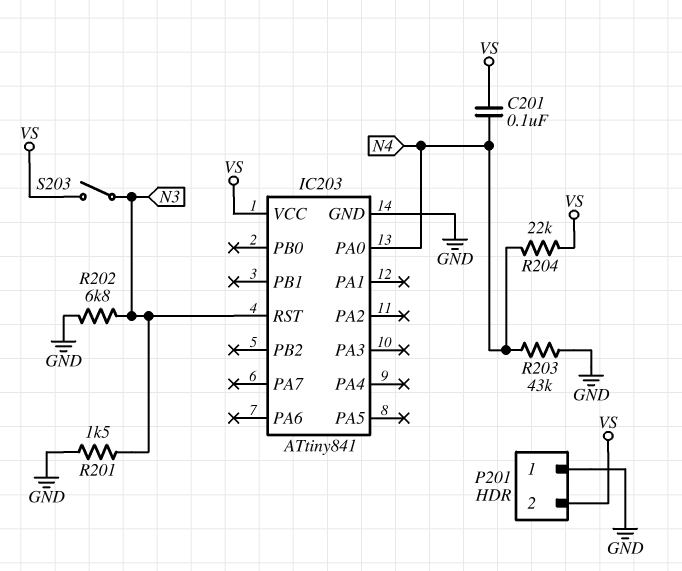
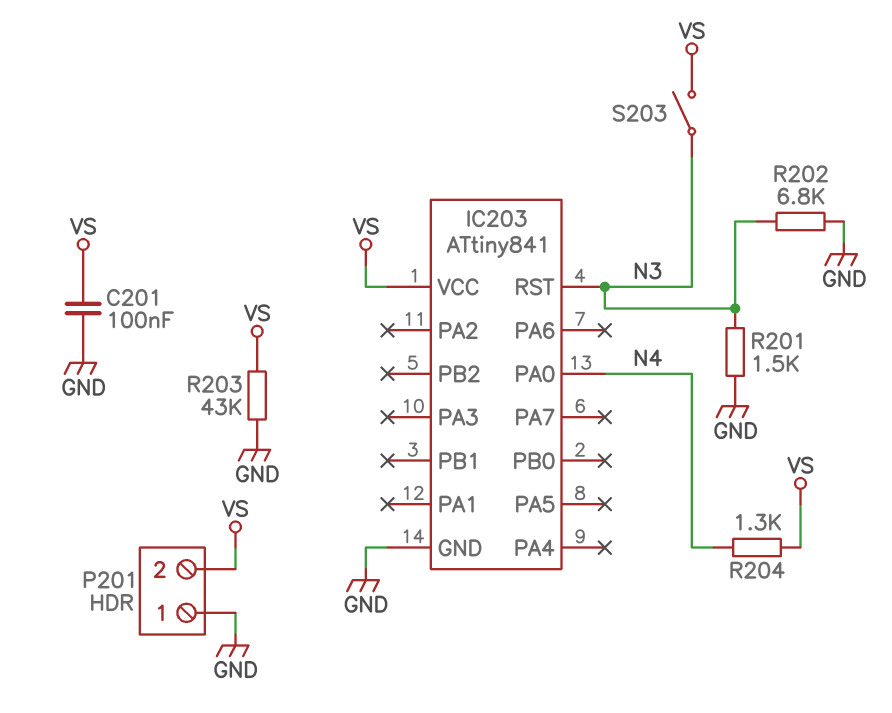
C201: 100nF (N4, VS) -> 100nF (GND, VS)
R203: 43k (GND, N4) -> 43k (GND, VS)
R204: 22k (N4, VS) -> 1.3k (N4, VS)

